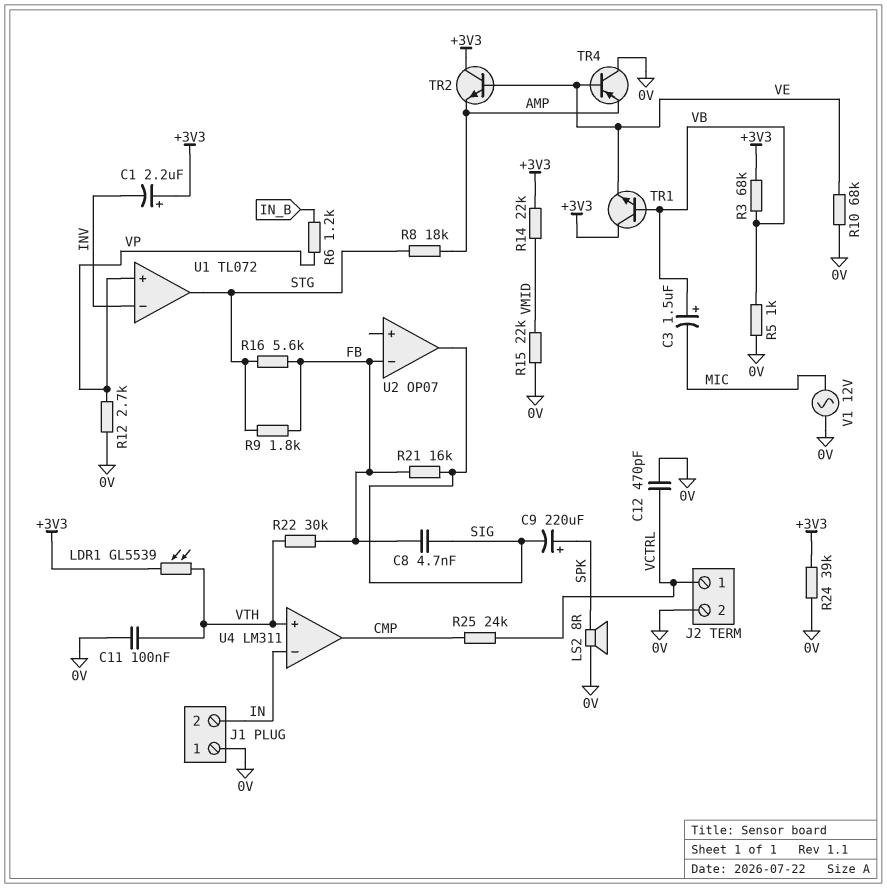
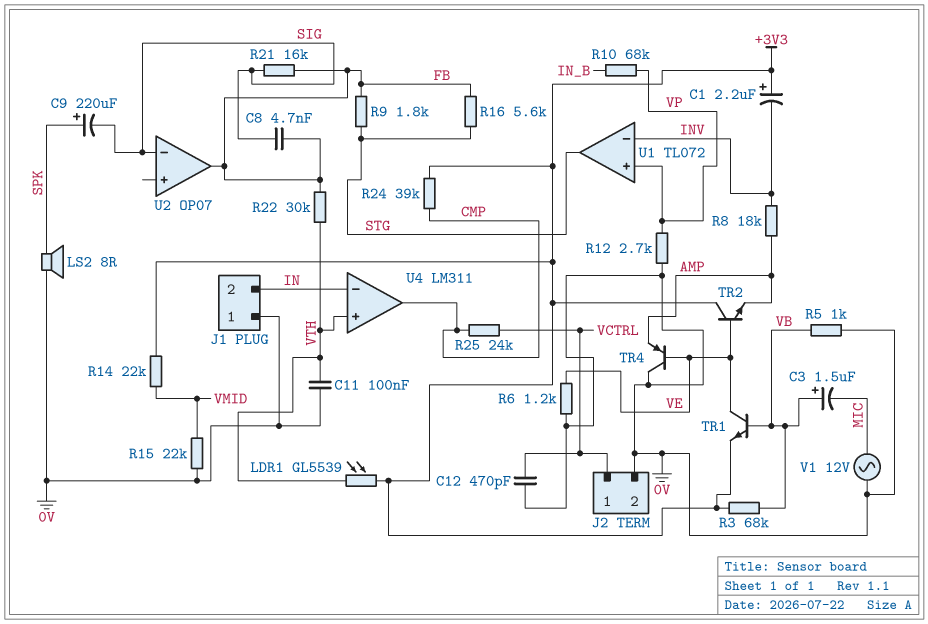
R6: 1.2k (IN_B, VP) -> 1.2k (0V, VE)
R8: 18k (AMP, STG) -> 18k (AMP, INV)
R10: 68k (0V, VE) -> 68k (IN_B, VP)
R24: 39k (+3V3, 0V) -> 39k (+3V3, CMP)
TR1: NPN (B VB, C +3V3, E VE) -> NPN (B VB, C VE, E +3V3)
U2 pin in-: FB -> SIG
U2 pin out: SIG -> FB

